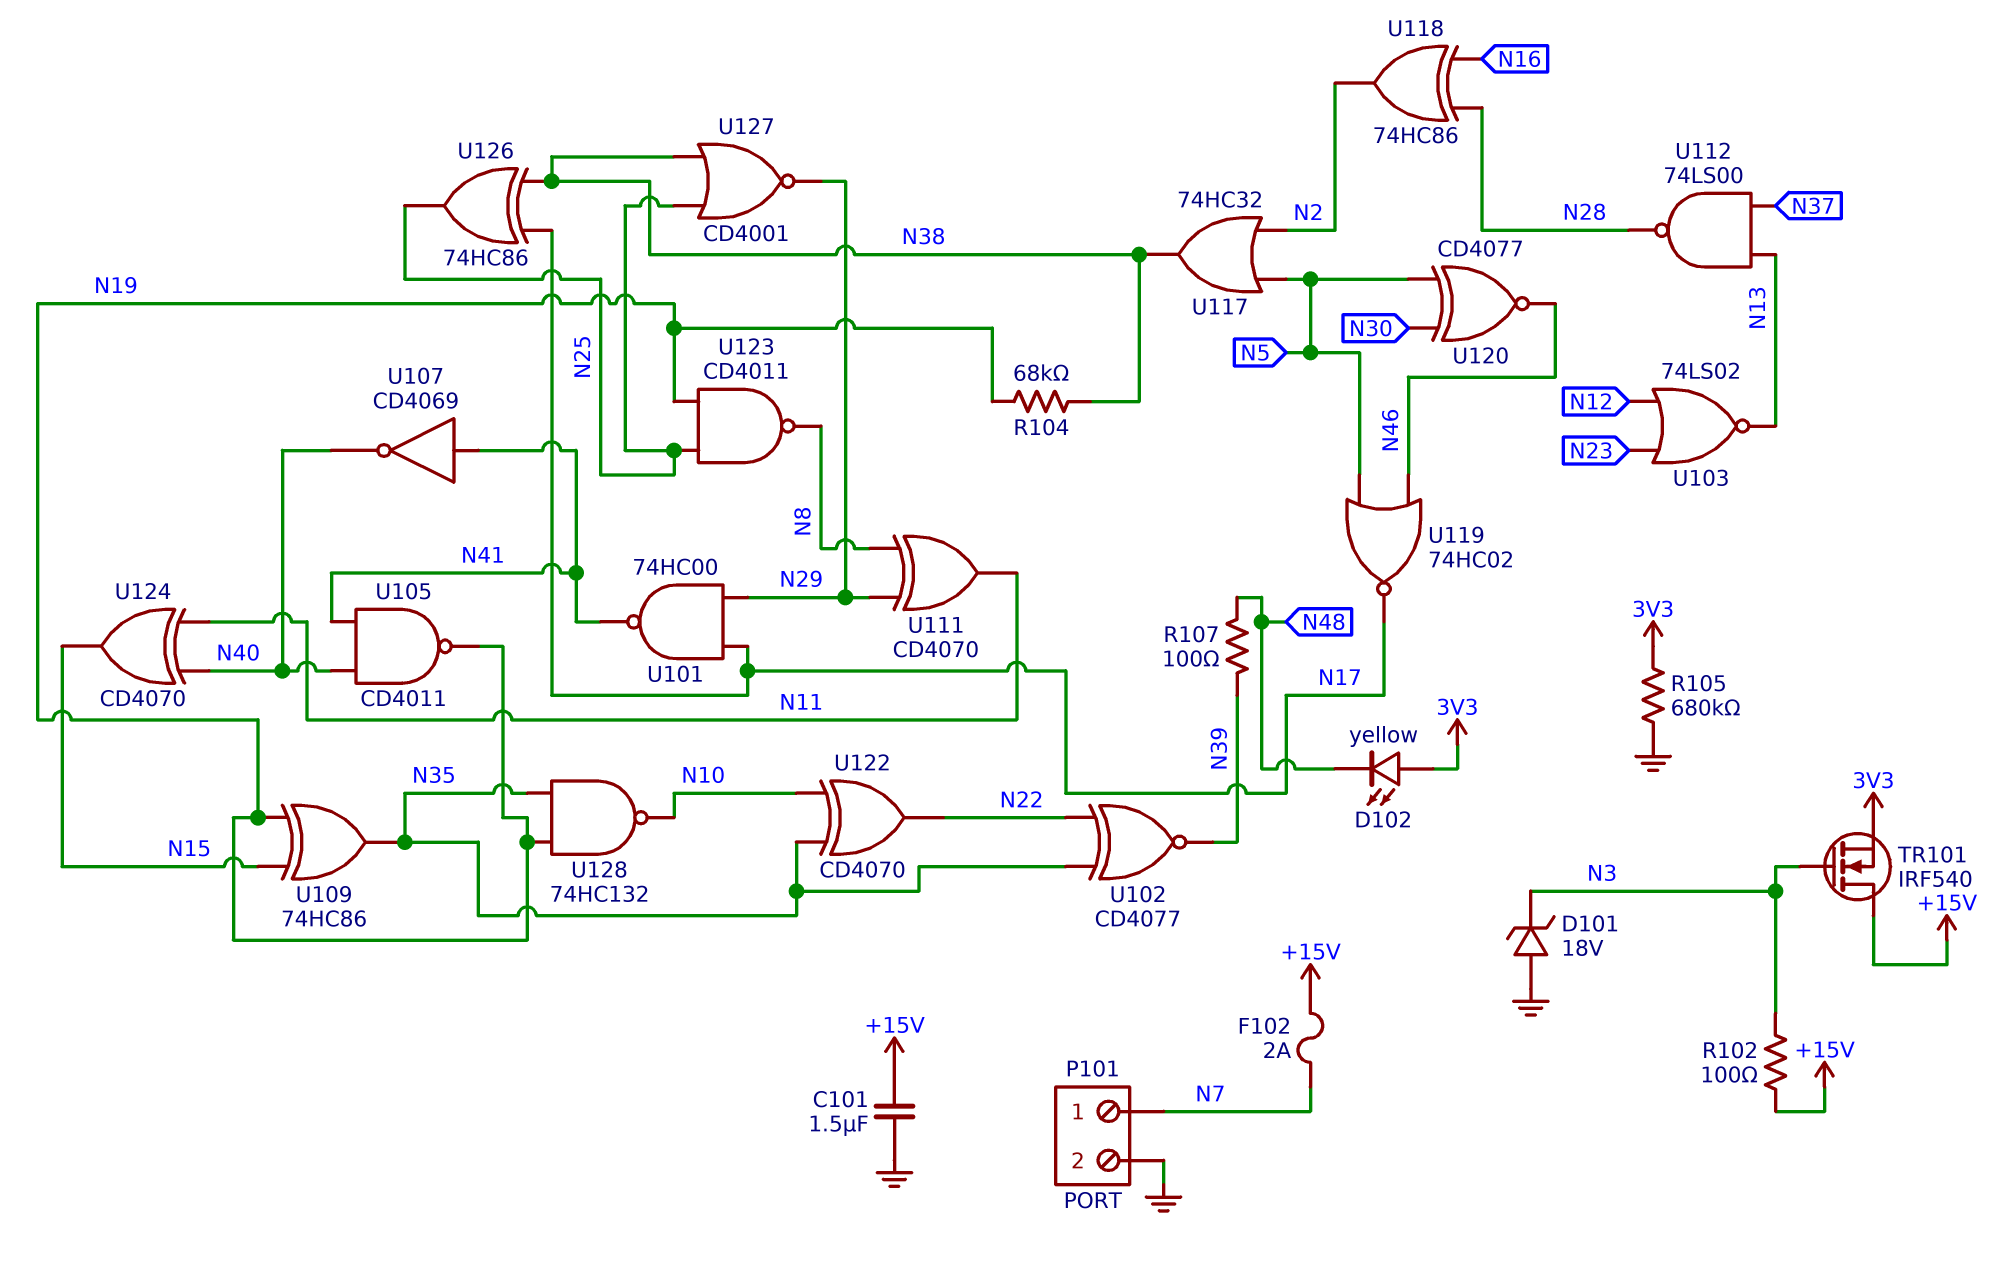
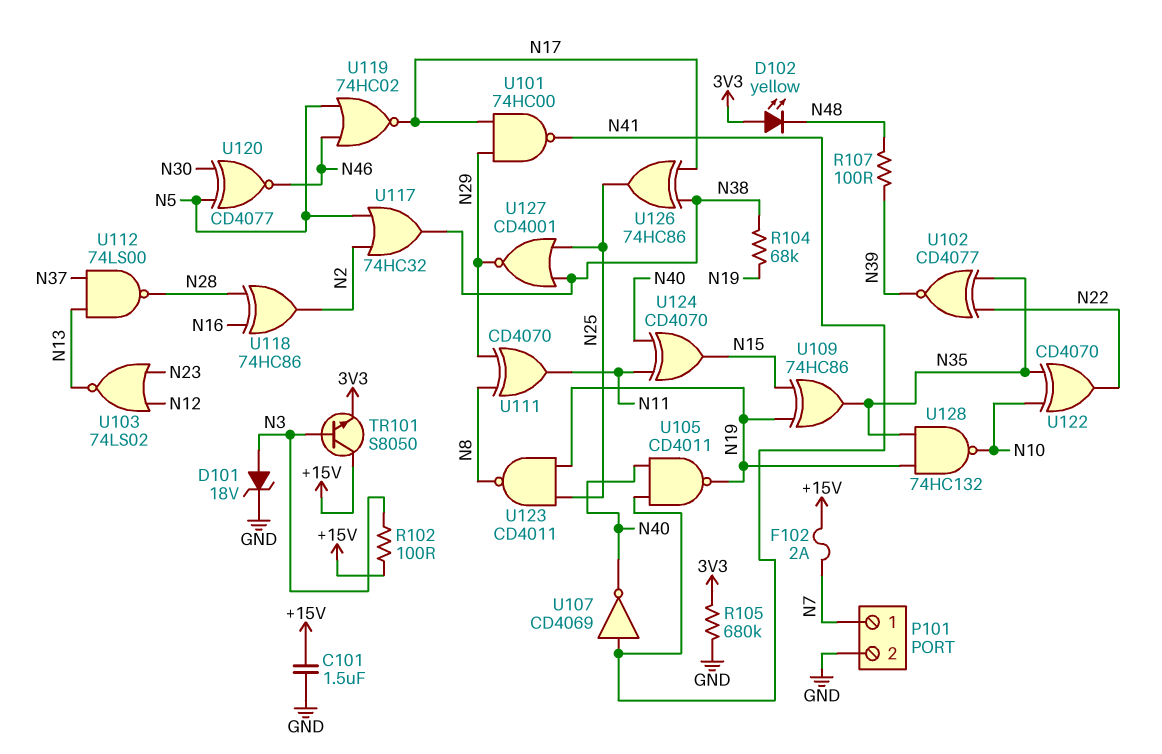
D101: zener 18V (A GND, K N3) -> zener 18V (A N3, K GND)
TR101: NMOS IRF540 (G N3, D +15V, S 3V3) -> NPN S8050 (B N3, C +15V, E 3V3)

